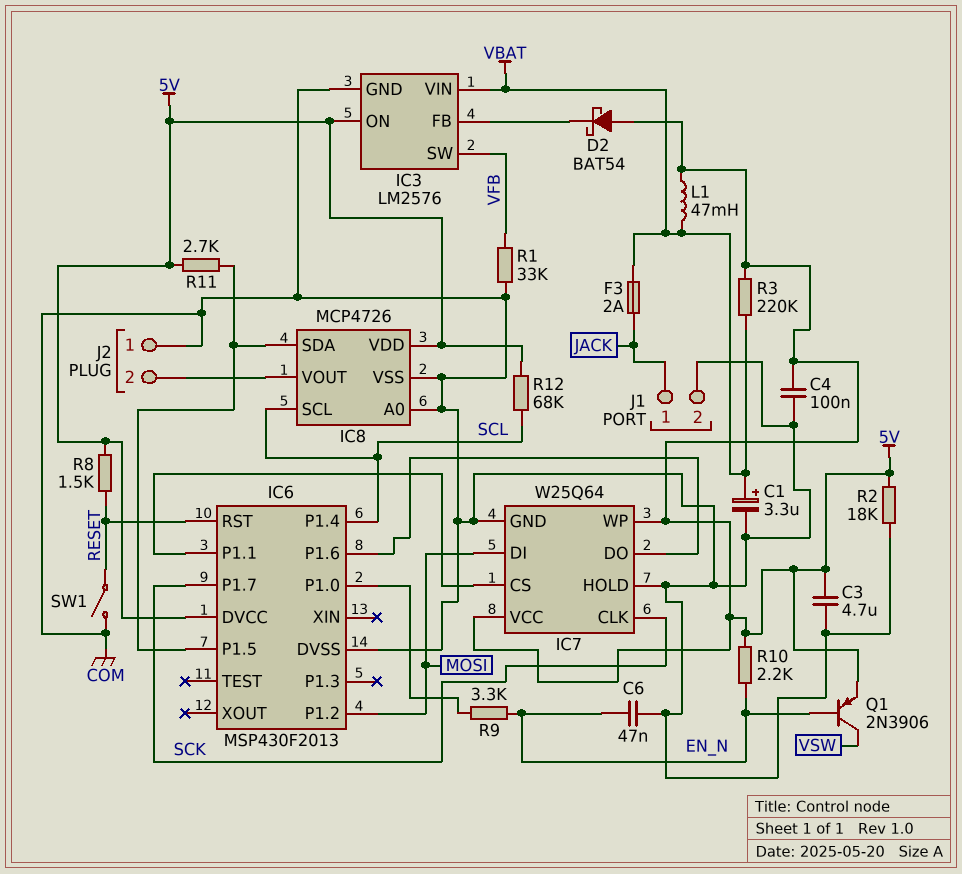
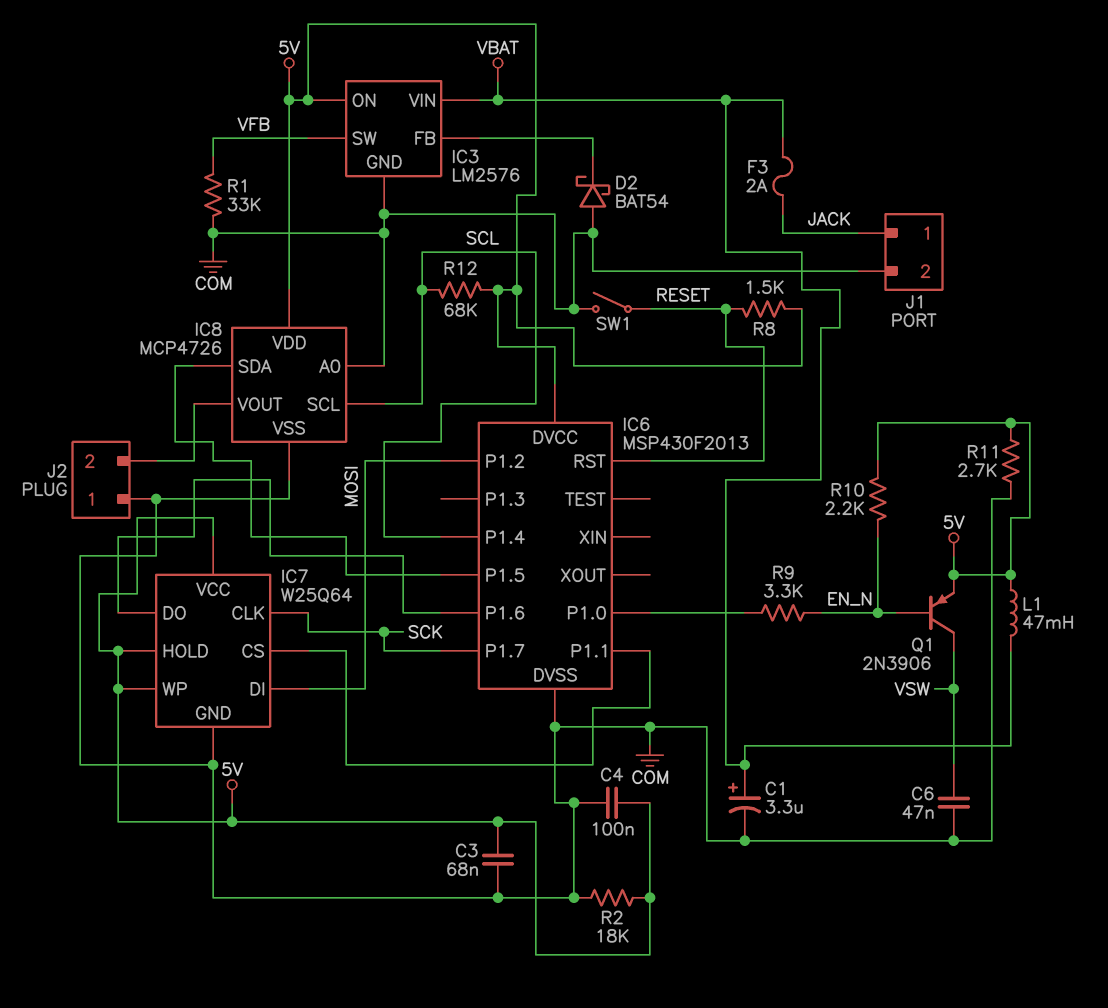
C3: 4.7uF (5V, COM) -> 68nF (5V, COM)
C6: 47nF (COM, EN_N) -> 47nF (COM, VSW)
D2: schottky BAT54 (A 5V, K IC3/FB) -> schottky BAT54 (A COM, K IC3/FB)
IC7 pin HOLD: COM -> 5V
R3: 220k (5V, VBAT) -> none
R11: 2.7k (5V, IC6/P1.5) -> 2.7k (5V, COM)

